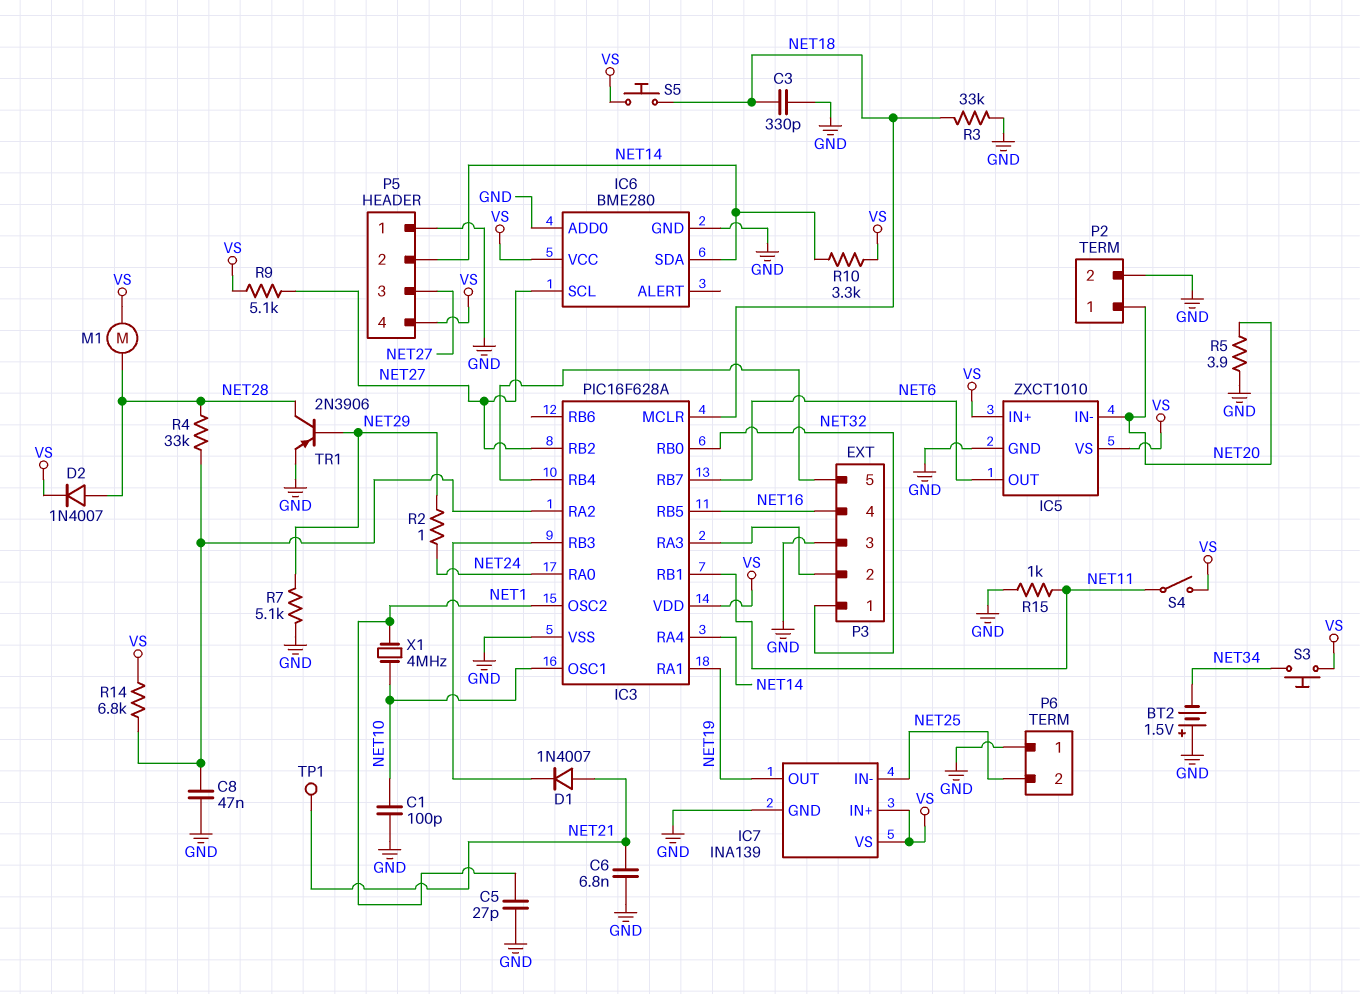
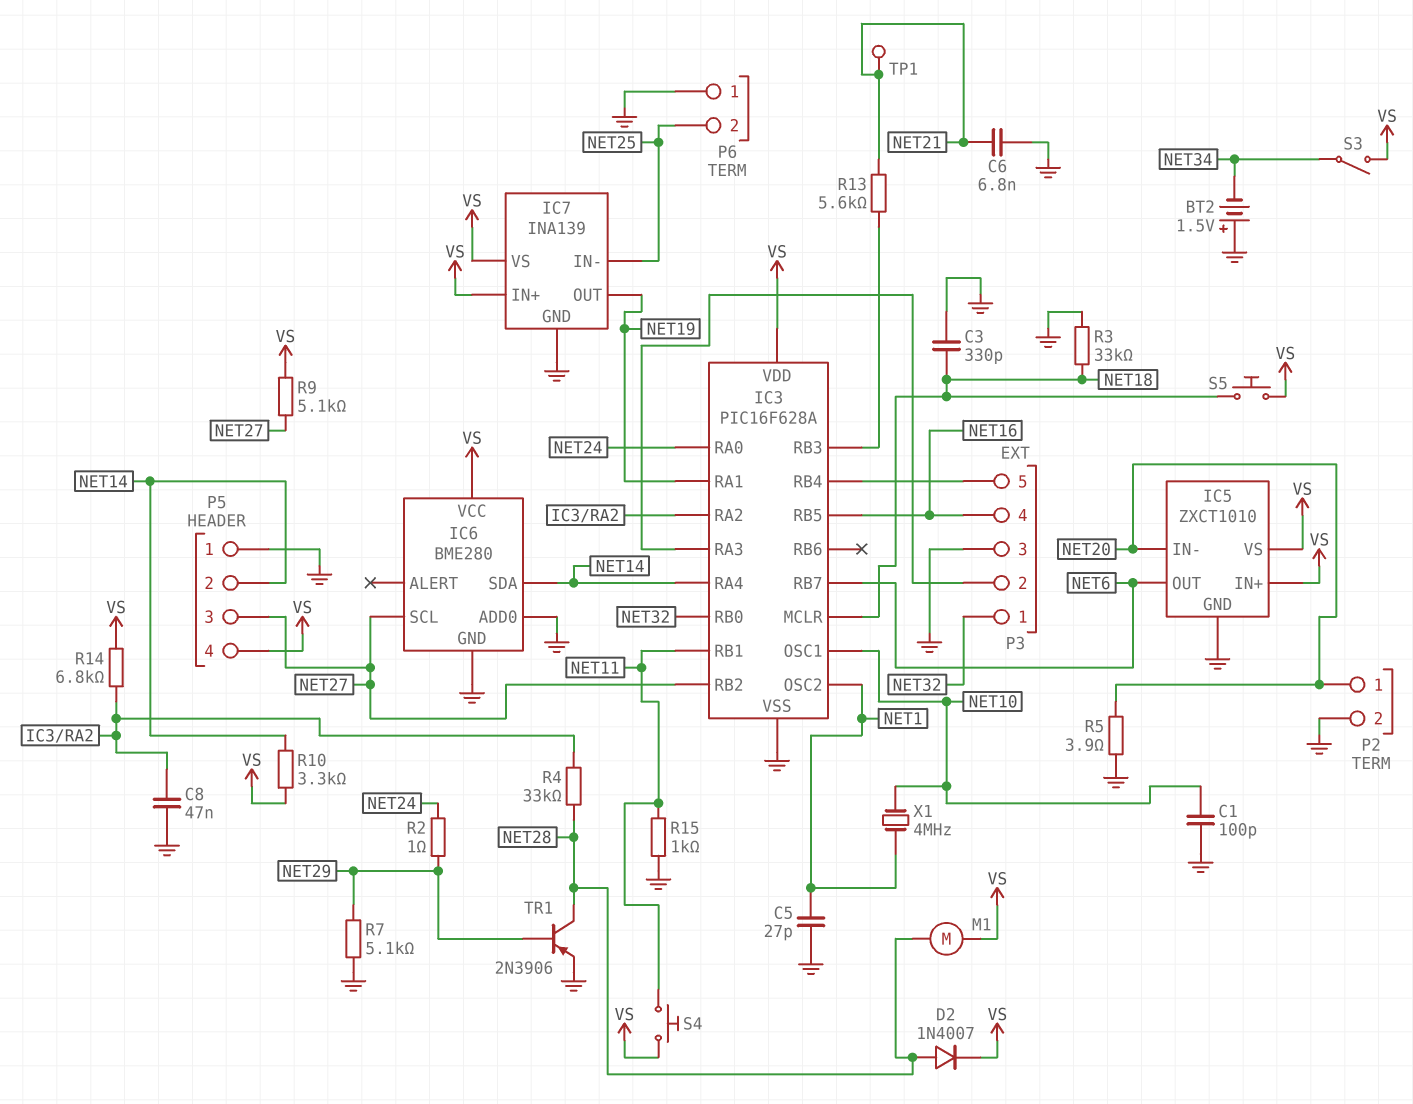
D1: diode 1N4007 (A NET21, K IC3/RB3) -> none
R13: none -> 5.6k (IC3/RB3, NET21)
S3: button (NET34, VS) -> switch (NET34, VS)
S4: switch (NET11, VS) -> button (NET11, VS)

